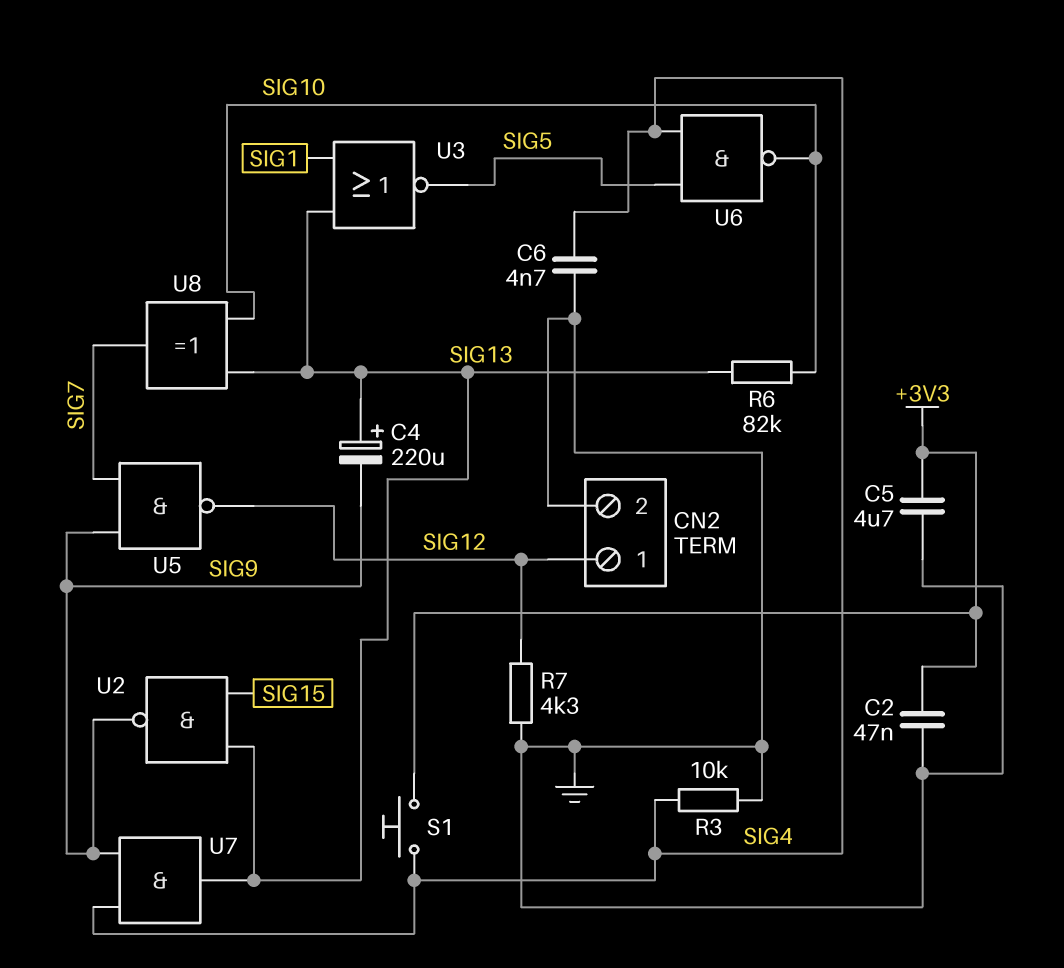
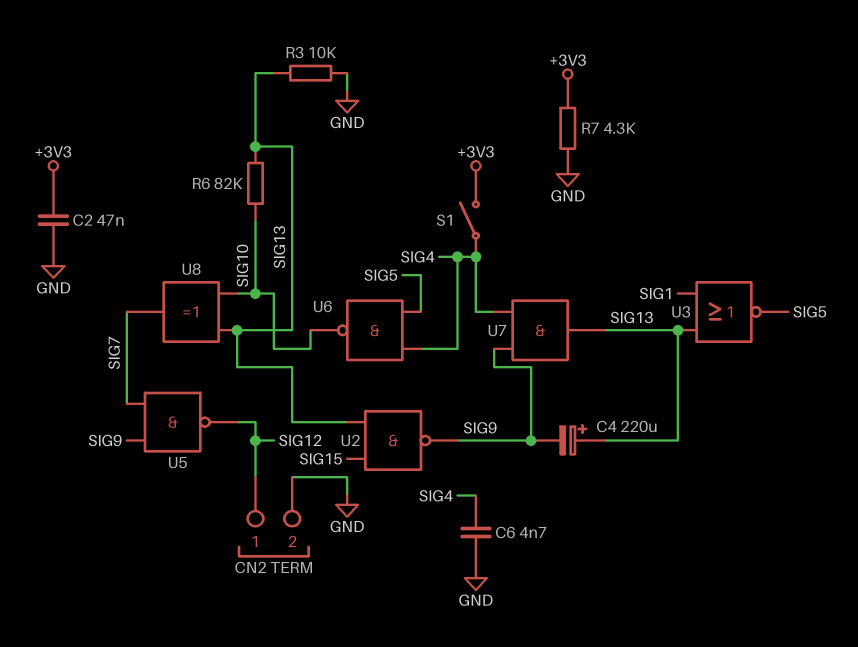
C5: 4.7uF (+3V3, GND) -> none
R3: 10k (GND, SIG4) -> 10k (GND, SIG13)
R7: 4.3k (GND, SIG12) -> 4.3k (+3V3, GND)
S1: button (+3V3, SIG4) -> switch (+3V3, SIG4)

